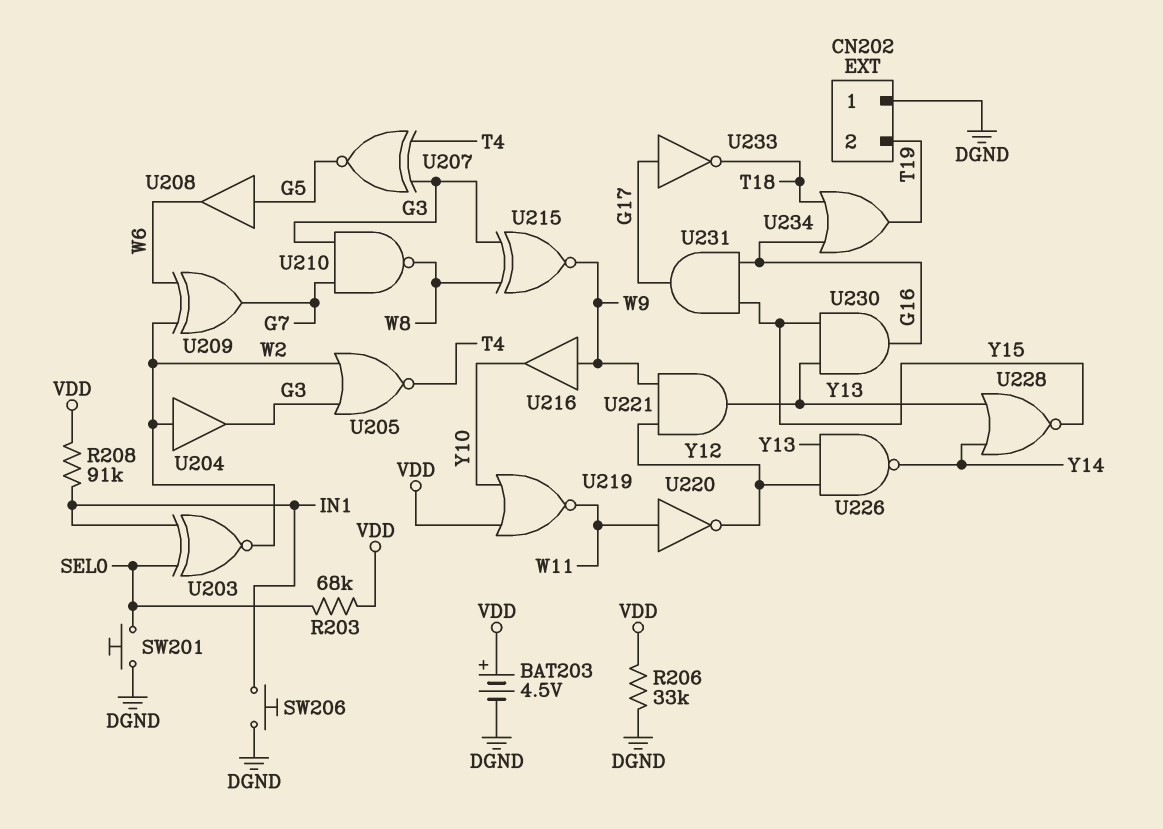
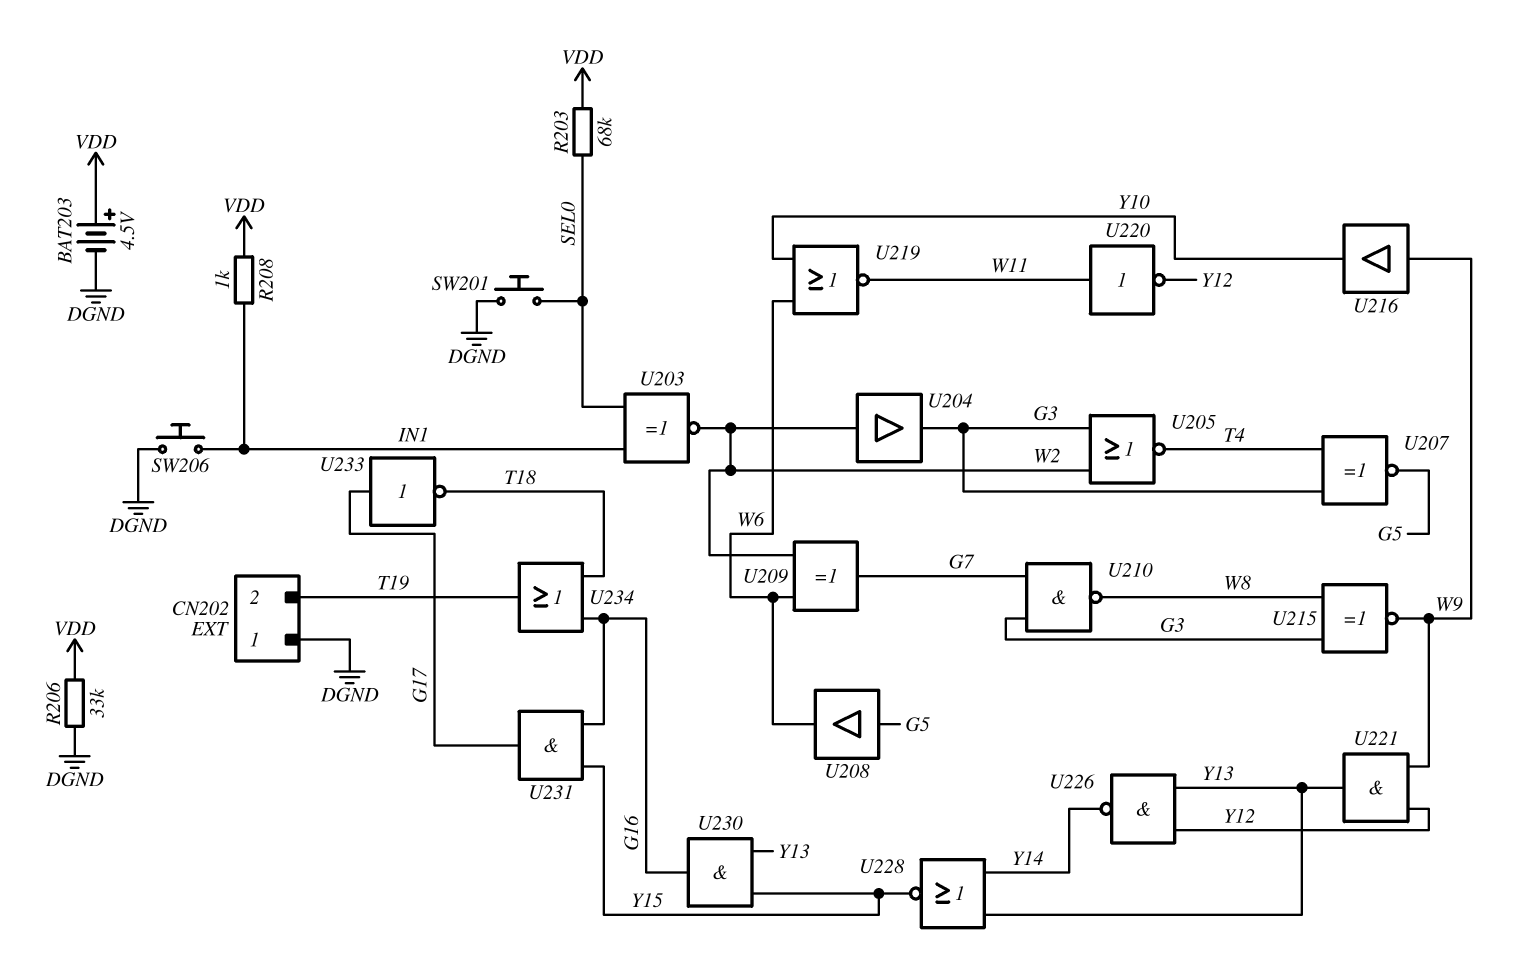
R208: 91k (IN1, VDD) -> 1k (IN1, VDD)
U219: NOR (in VDD, in Y10, out W11) -> NOR (in W6, in Y10, out W11)

